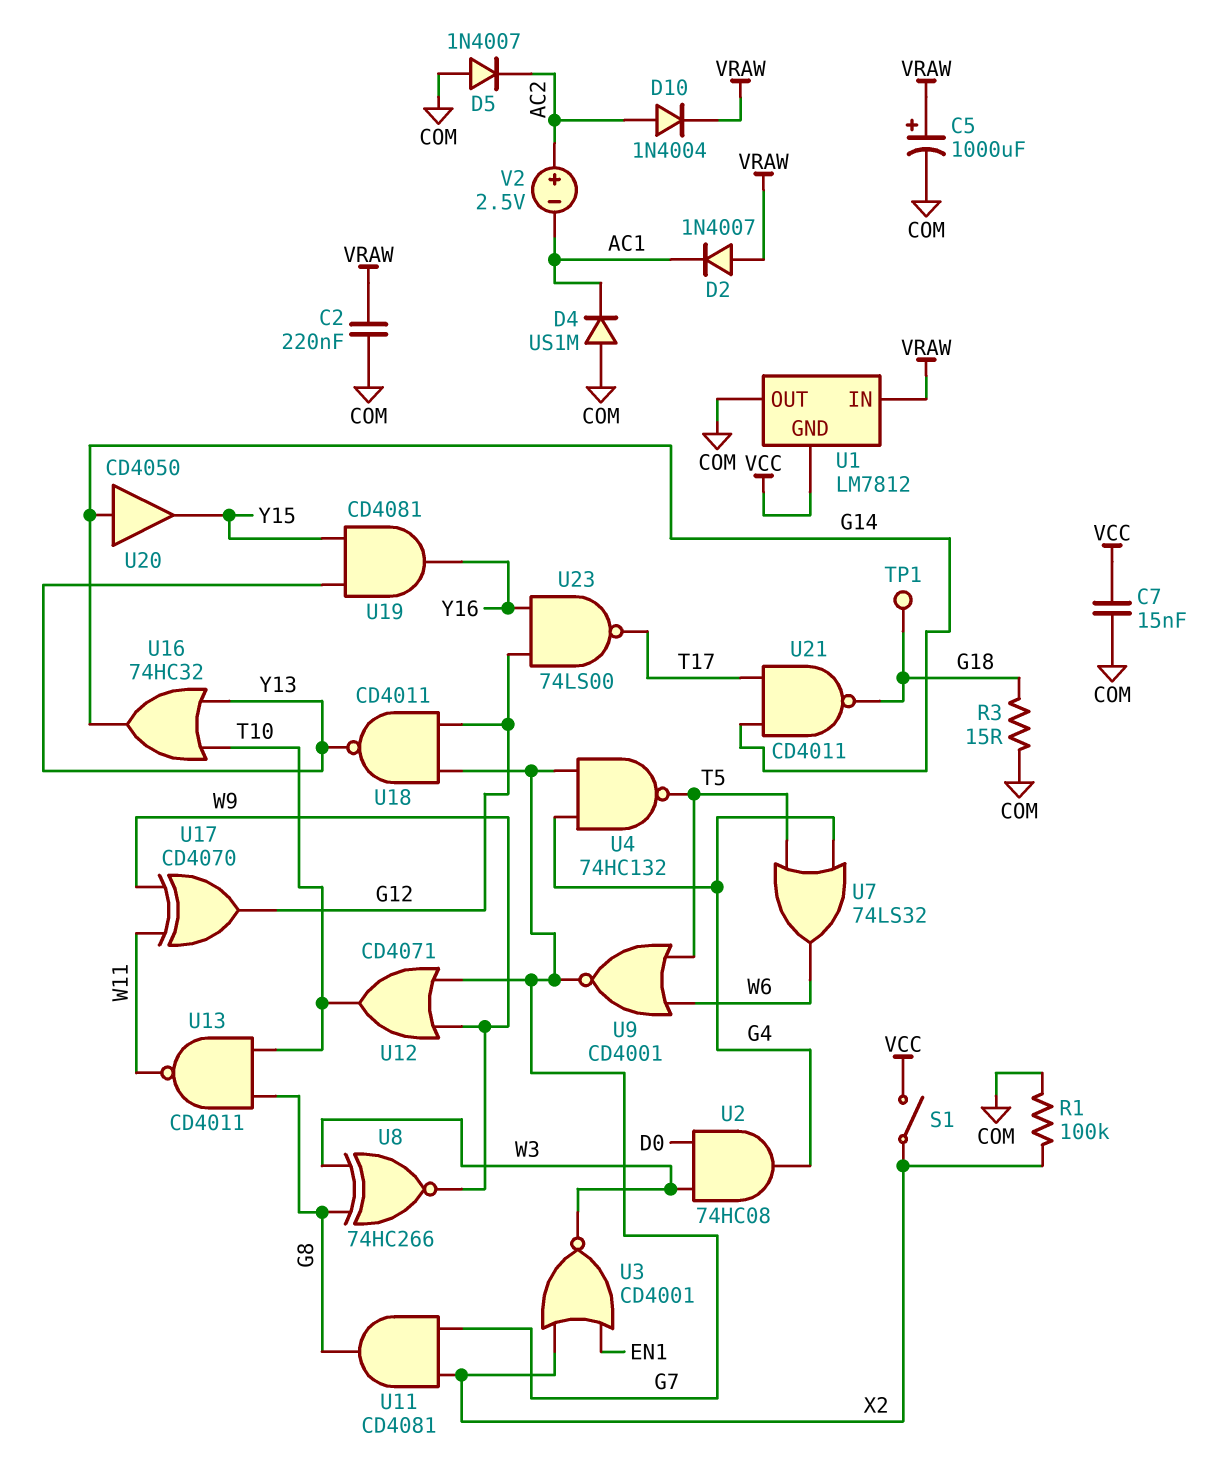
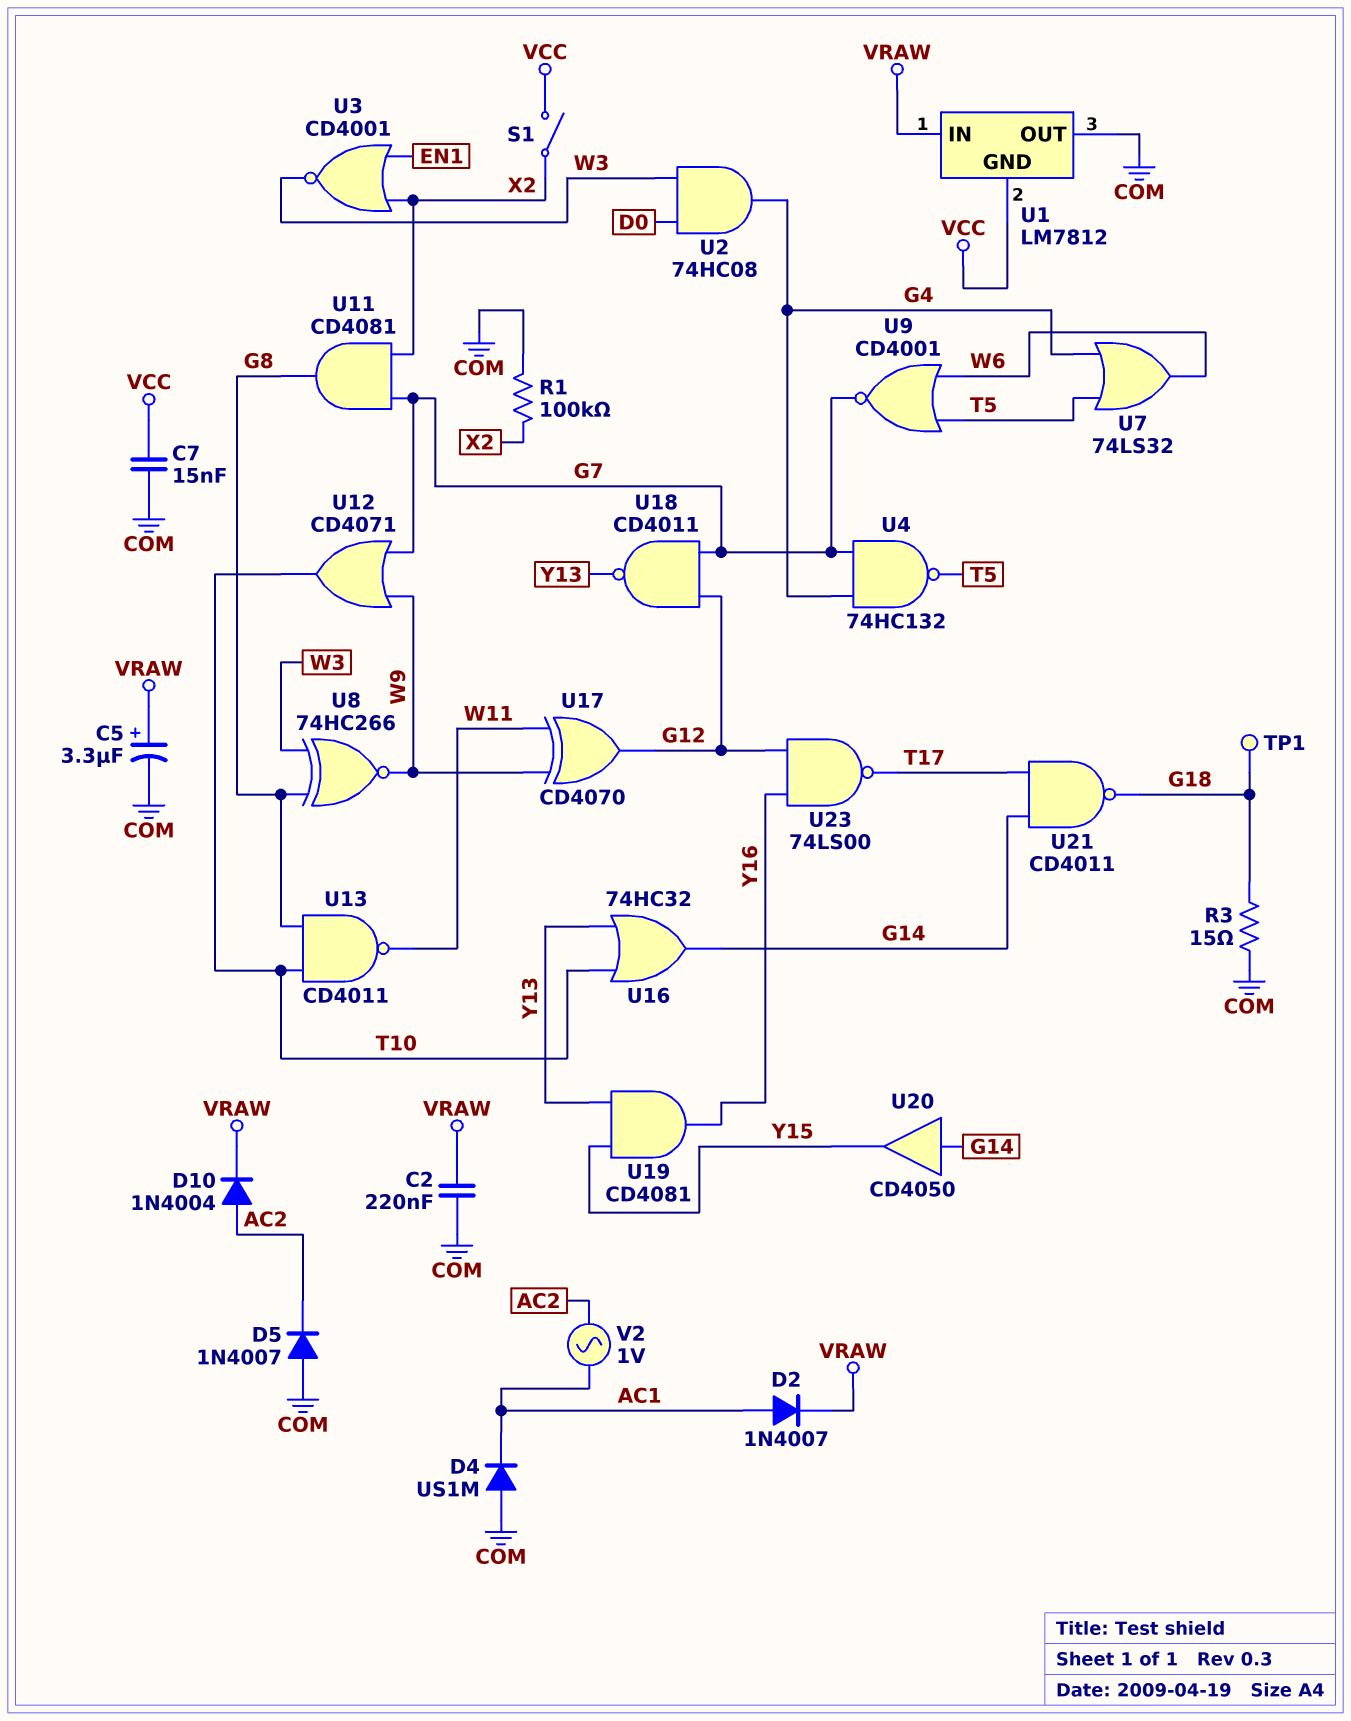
C5: 1000uF (plus VRAW, minus COM) -> 3.3uF (plus VRAW, minus COM)
D2: diode 1N4007 (A VRAW, K AC1) -> diode 1N4007 (A AC1, K VRAW)
V2: 2.5V (plus AC2, minus AC1) -> AC 1V (AC1, AC2)

